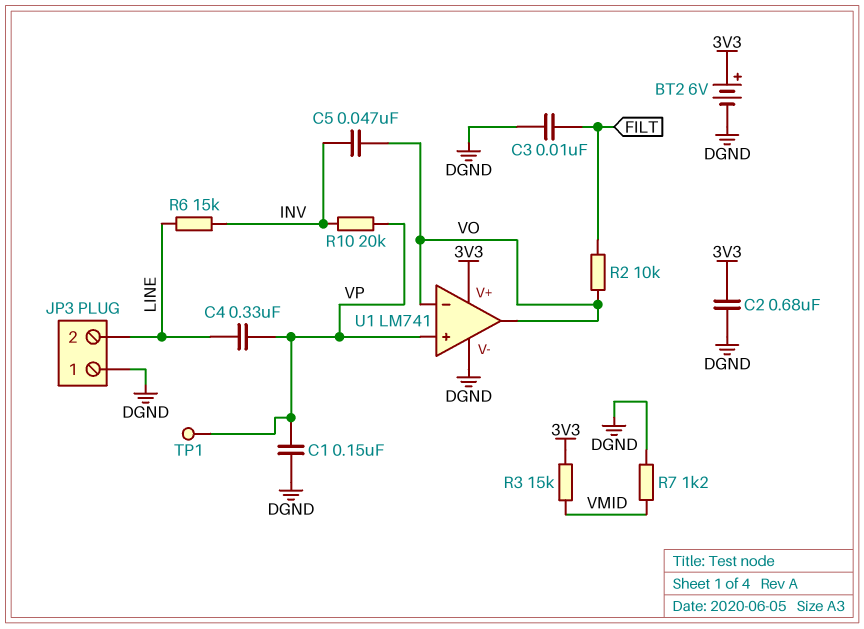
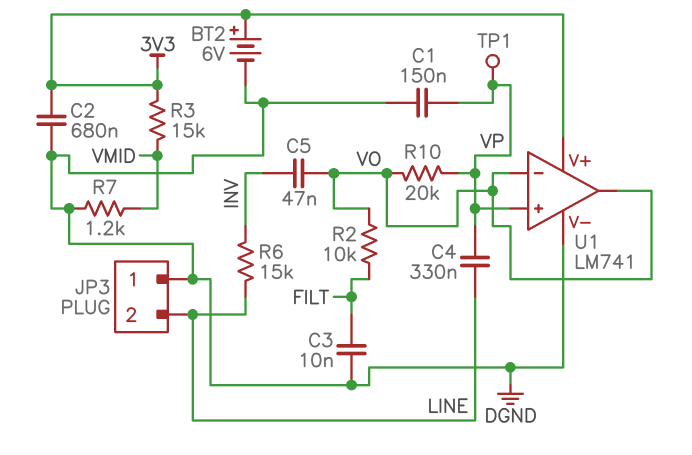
R10: 20k (INV, VP) -> 20k (VO, VP)

